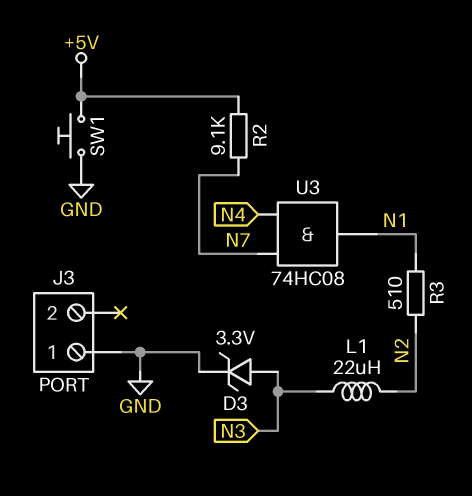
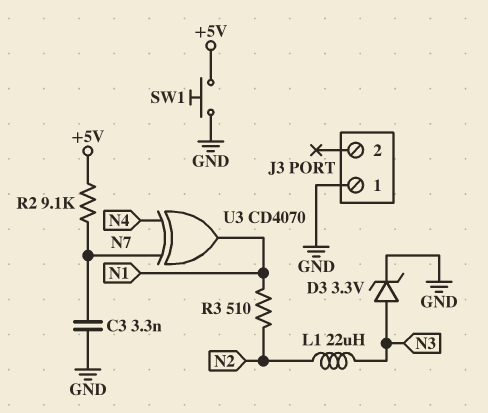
C3: none -> 3.3nF (GND, N7)
U3: AND 74HC08 (in N4, in N7, out N1) -> XOR CD4070 (in N4, in N7, out N1)

